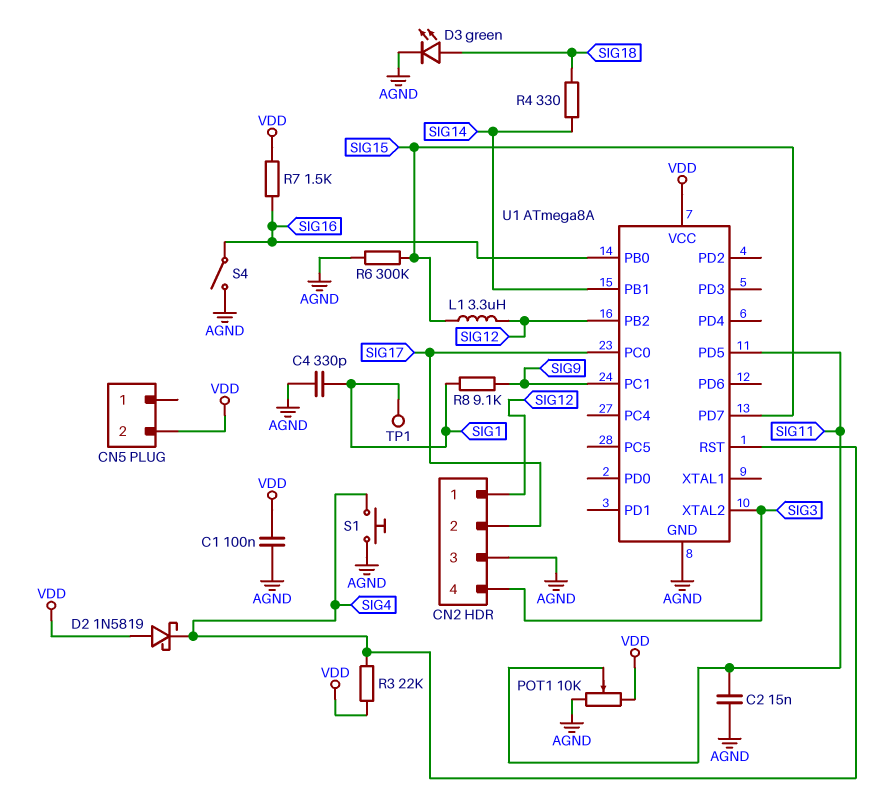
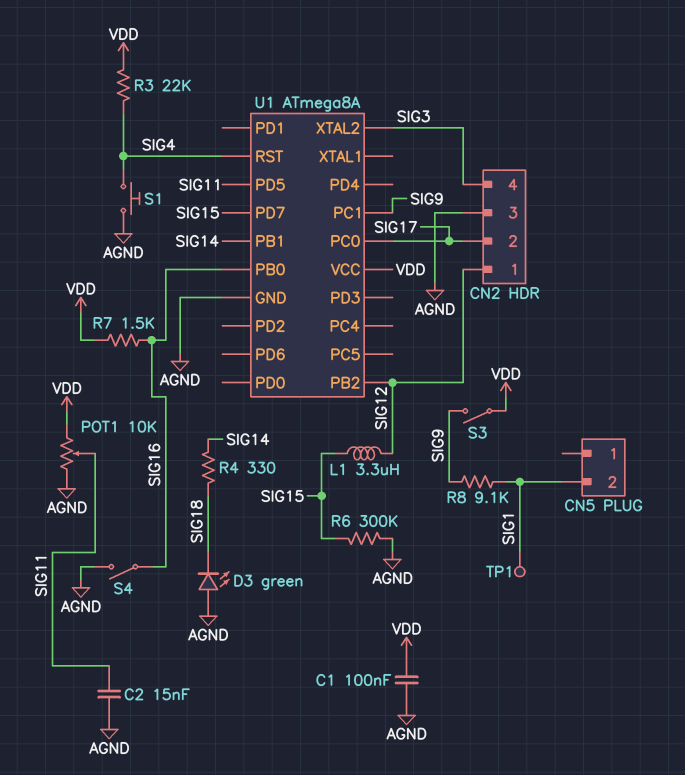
C4: 330pF (AGND, SIG1) -> none
CN5 pin 2: VDD -> SIG1
D2: schottky 1N5819 (A VDD, K SIG4) -> none
D3: LED green (A SIG18, K AGND) -> LED green (A AGND, K SIG18)
S3: none -> switch (SIG9, VDD)

